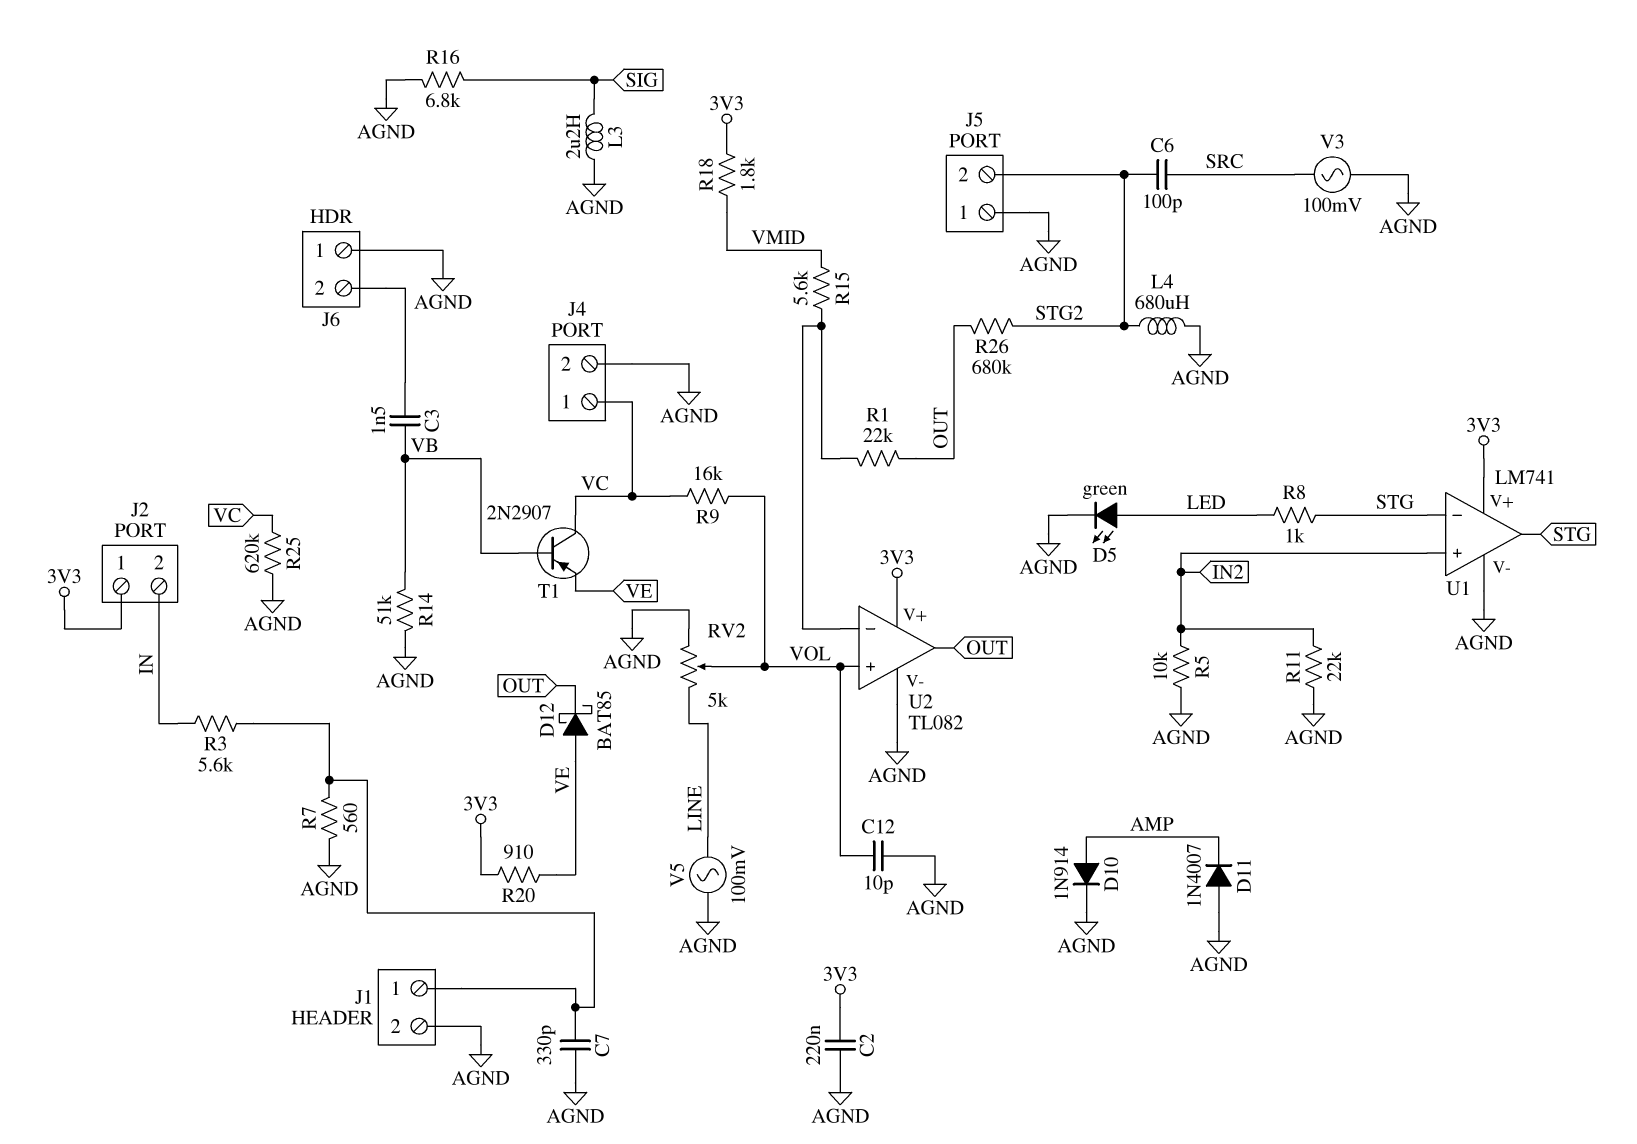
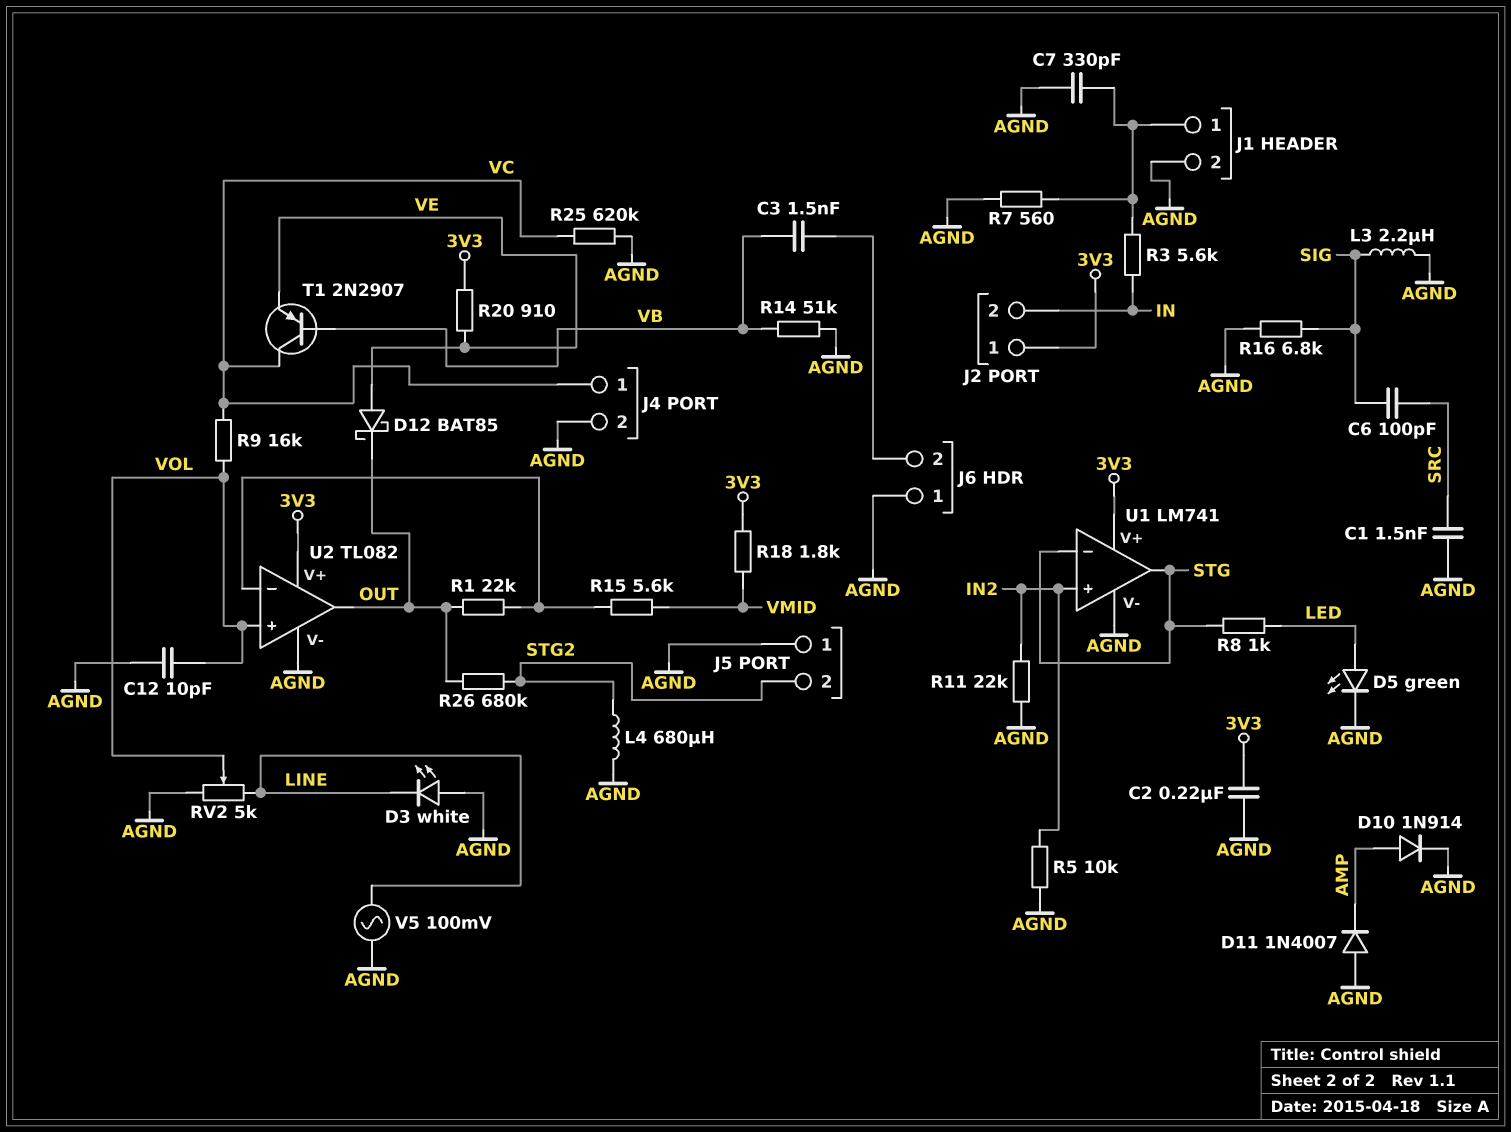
C1: none -> 1.5nF (AGND, SRC)
C6: 100pF (SRC, STG2) -> 100pF (SIG, SRC)
D3: none -> LED white (A AGND, K LINE)
V3: AC 100mV (AGND, SRC) -> none

